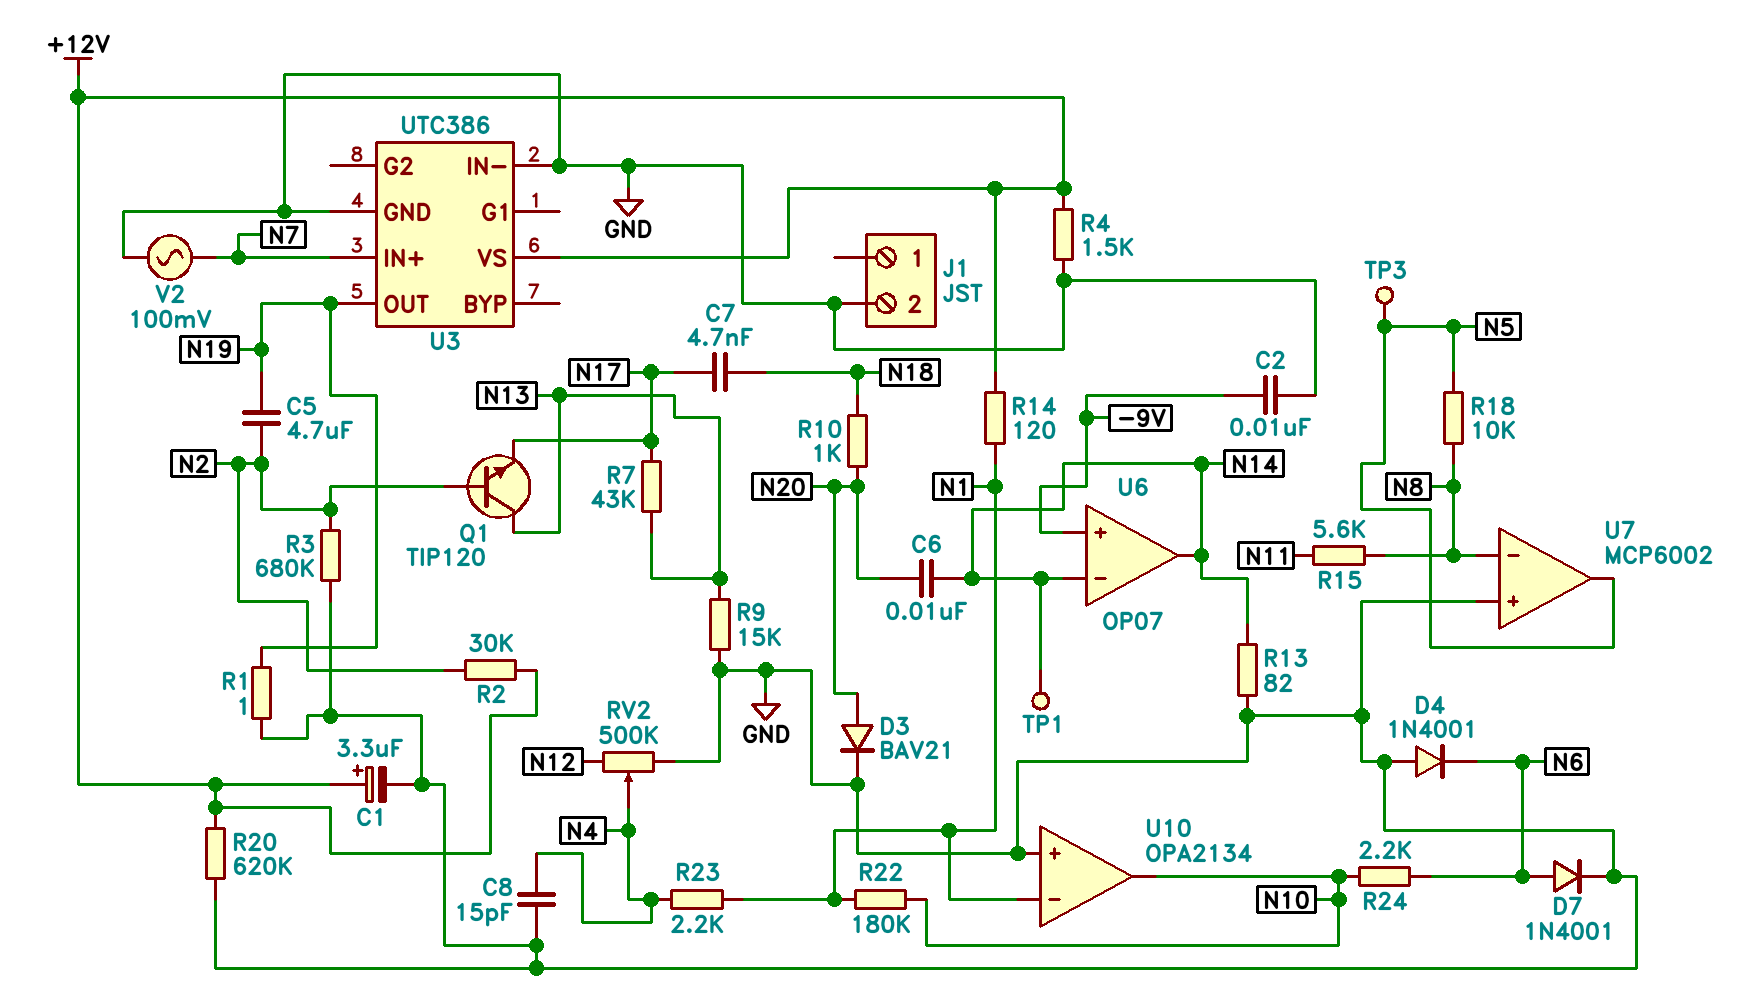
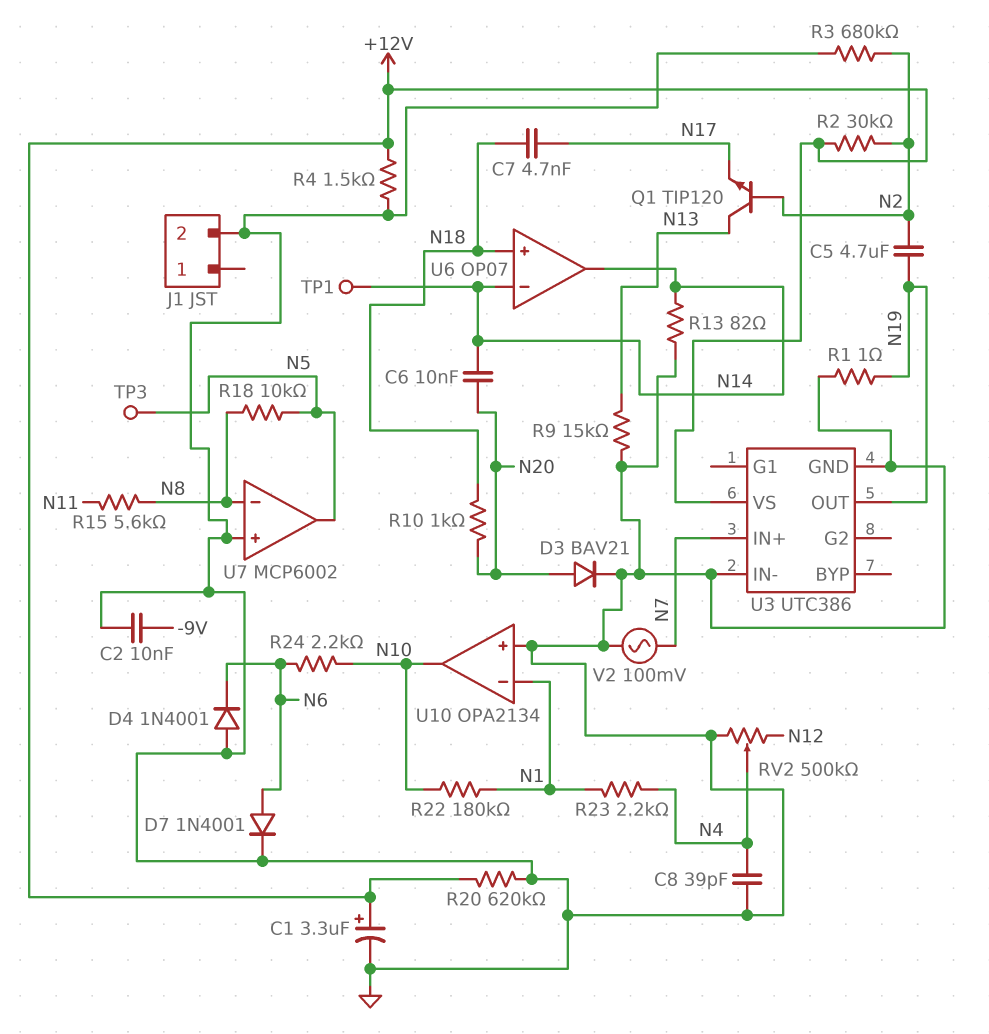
C8: 15pF (GND, N4) -> 39pF (GND, N4)
R7: 43k (N13, N17) -> none
R14: 120 (+12V, N1) -> none
U6 pin in+: -9V -> N18

